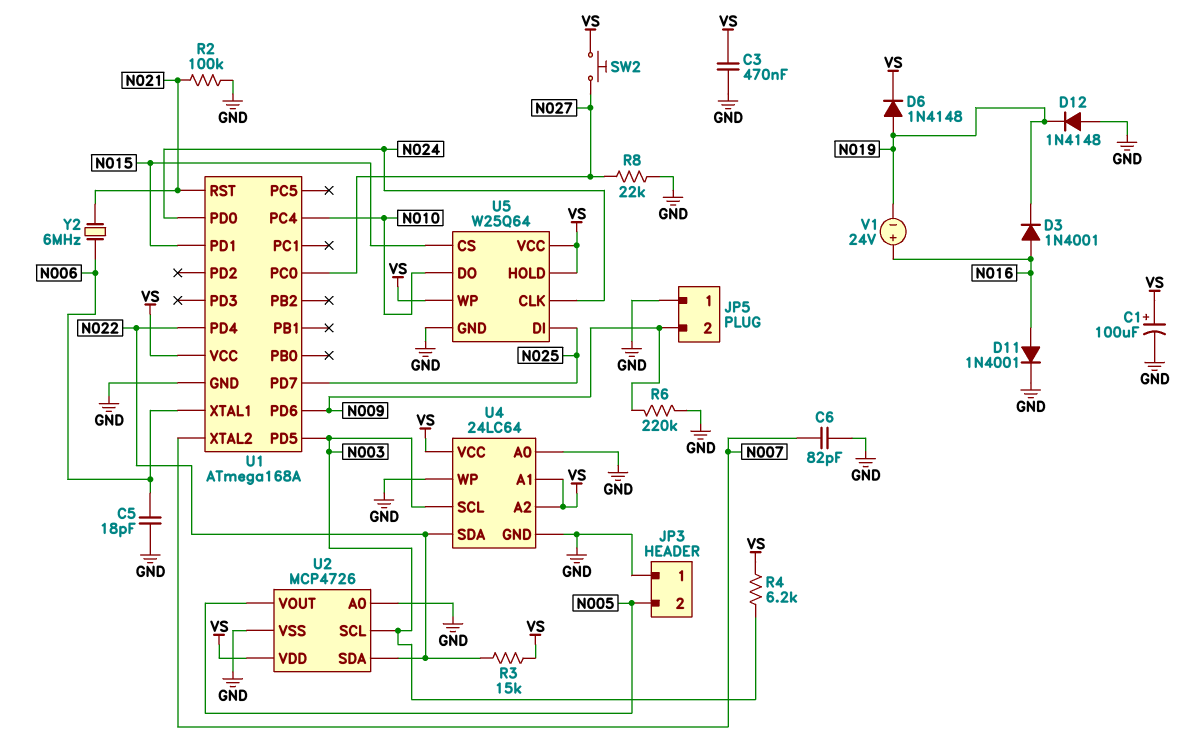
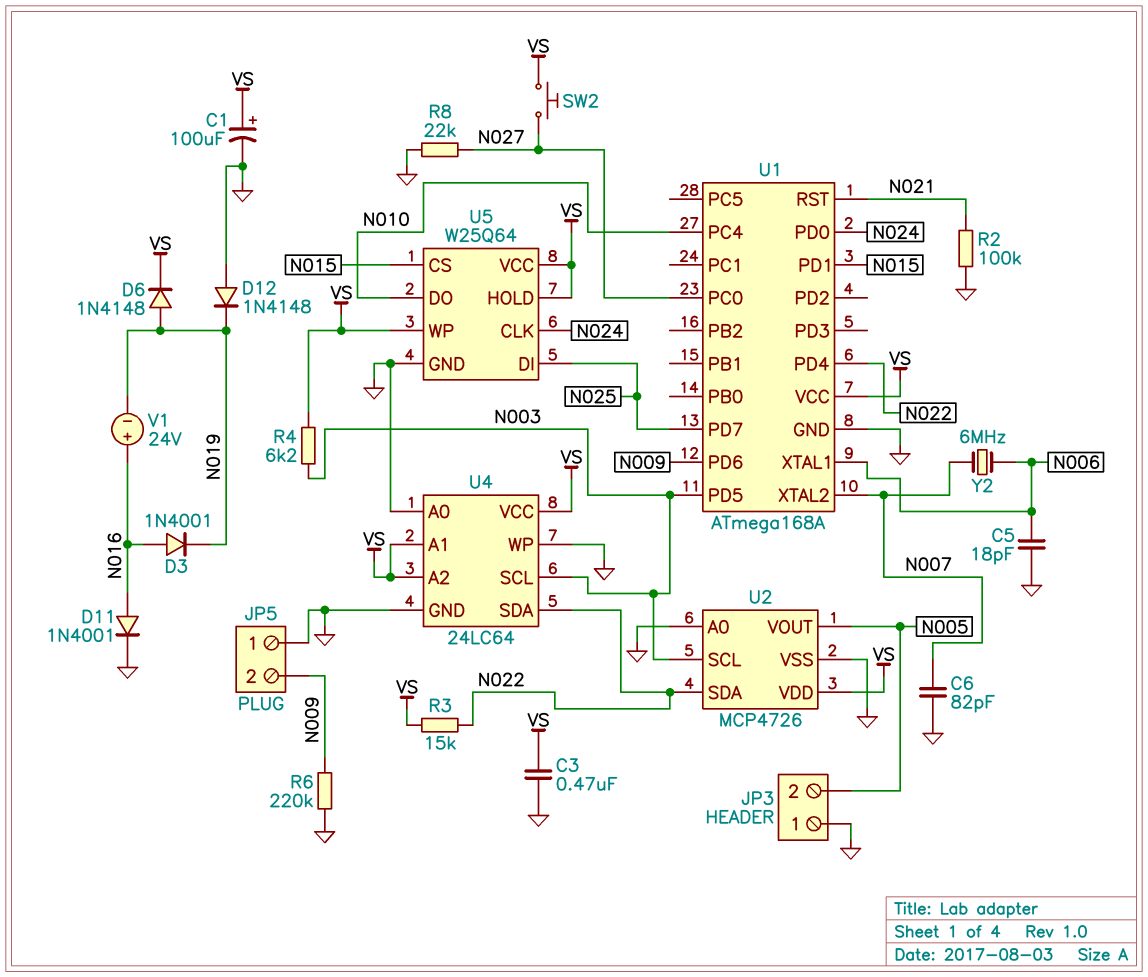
Y2: 6MHz (N006, N021) -> 6MHz (N006, N007)

